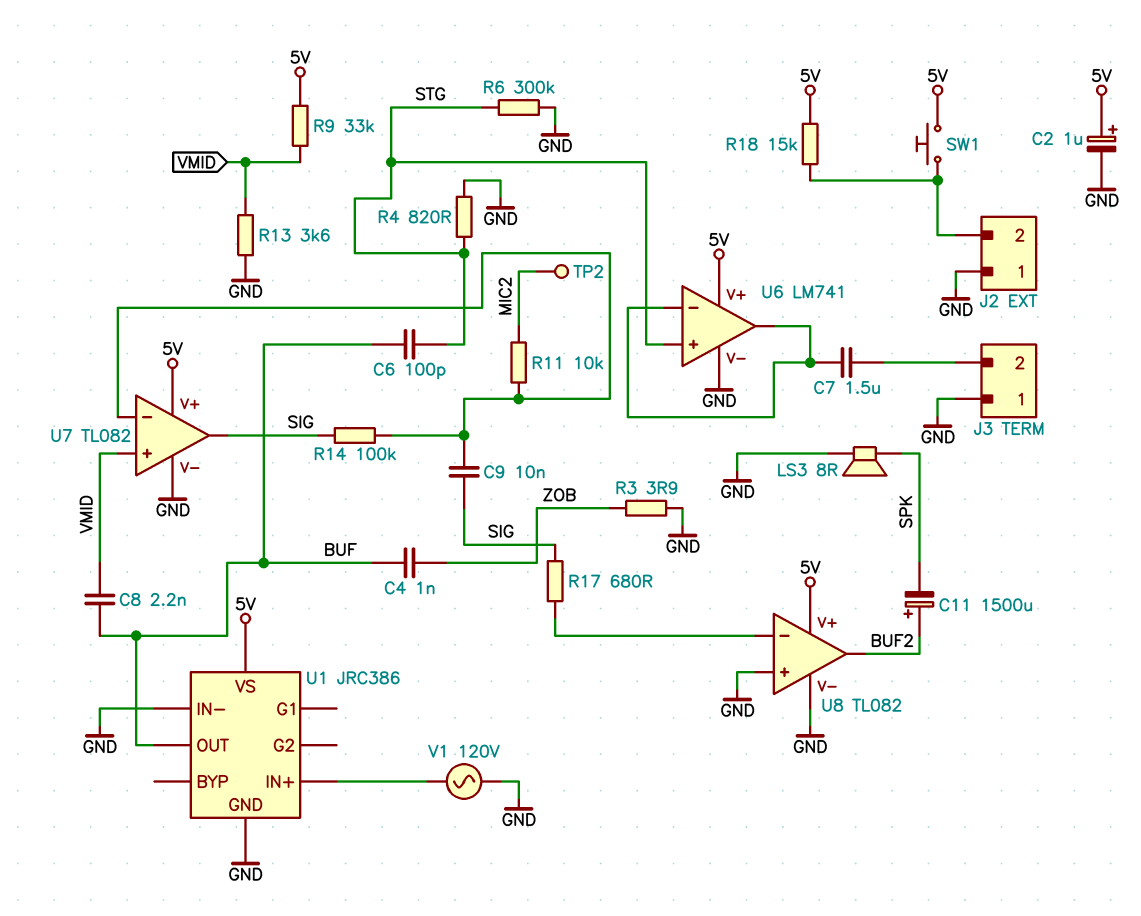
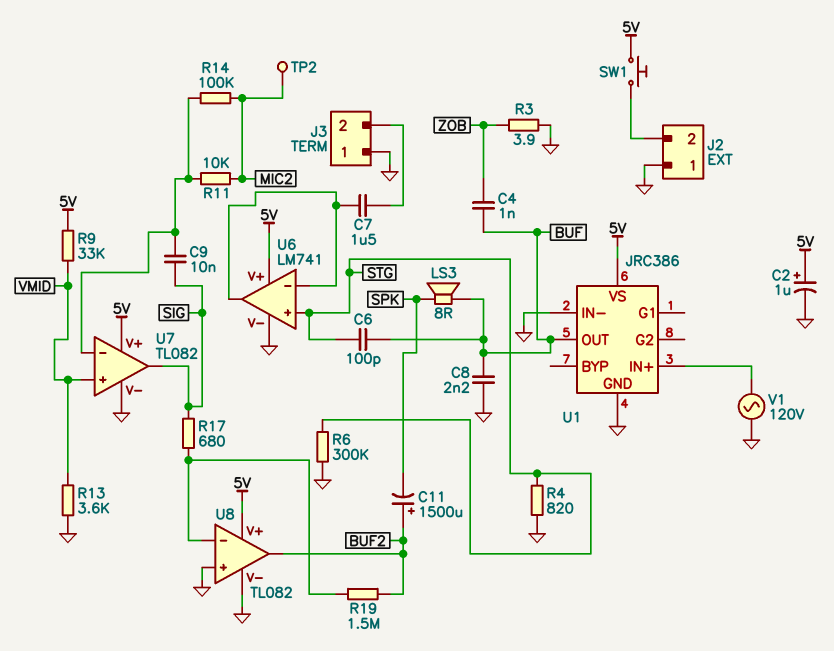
C8: 2.2nF (BUF, VMID) -> 2.2nF (BUF, GND)
LS3: speaker 8R (GND, SPK) -> speaker 8R (BUF, SPK)
R14: 100k (SIG, U7/in-) -> 100k (MIC2, U7/in-)
R18: 15k (5V, J2/2) -> none
R19: none -> 1.5M (BUF2, U8/in-)

